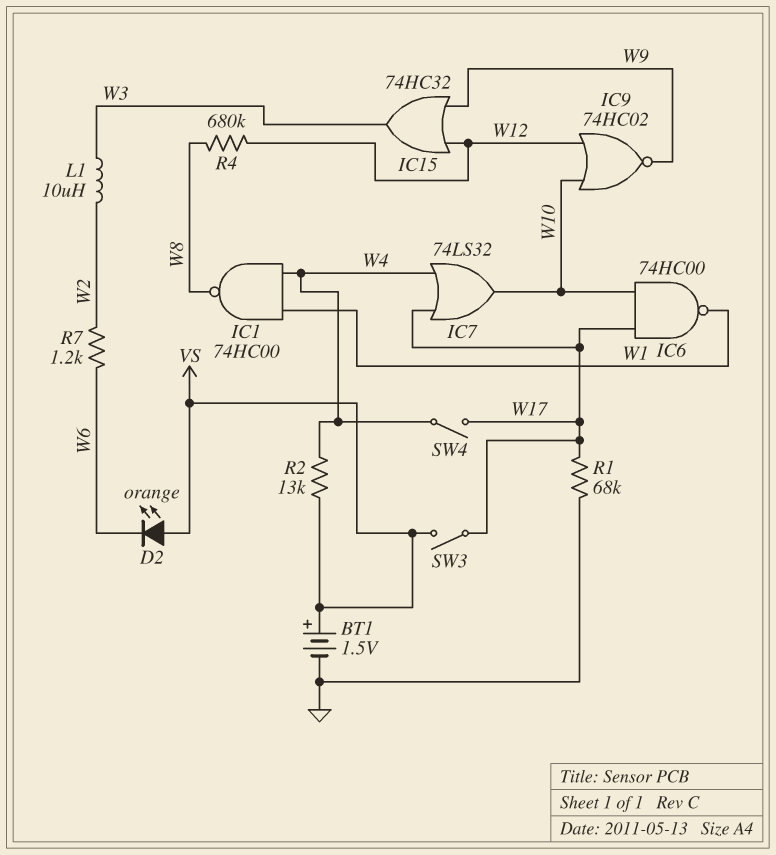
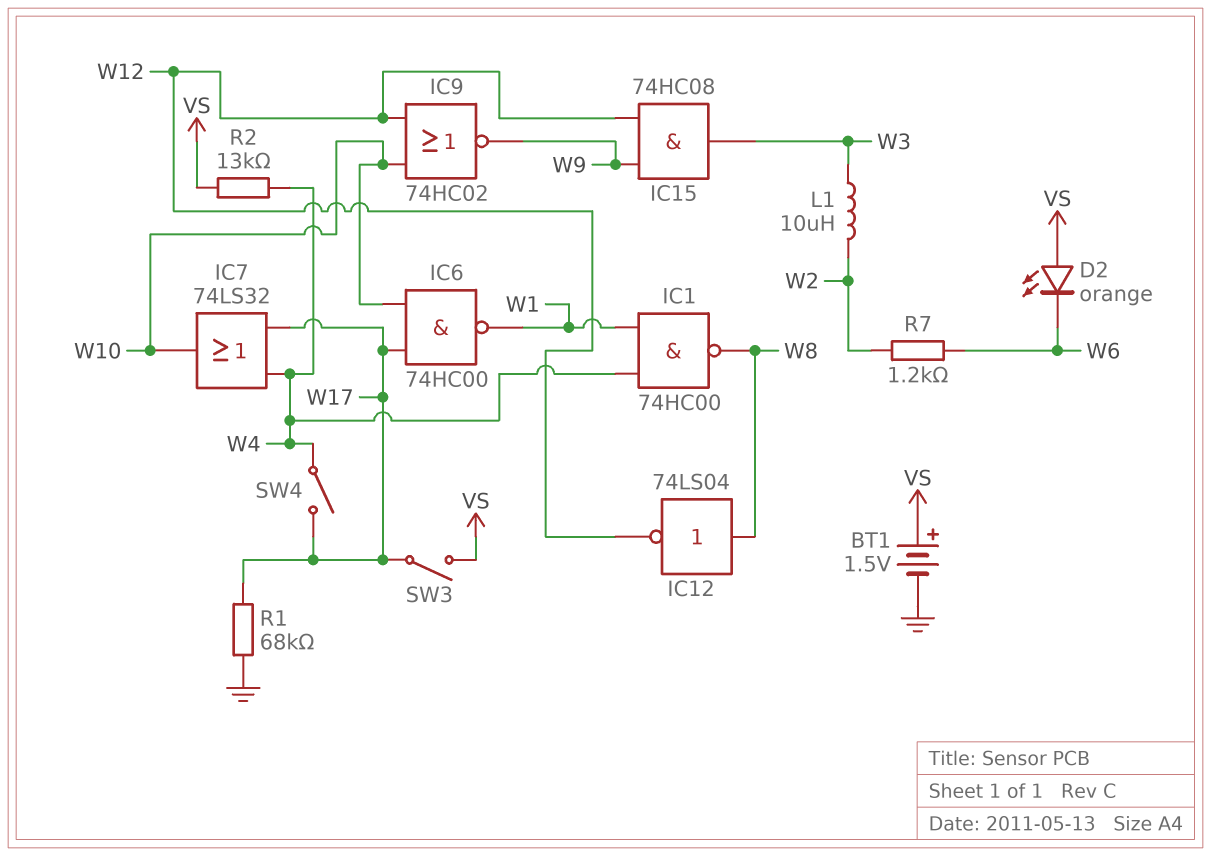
IC12: none -> NOT 74LS04 (in W8, out W12)
IC15: OR 74HC32 (in W9, in W12, out W3) -> AND 74HC08 (in W9, in W12, out W3)
R4: 680k (W8, W12) -> none

